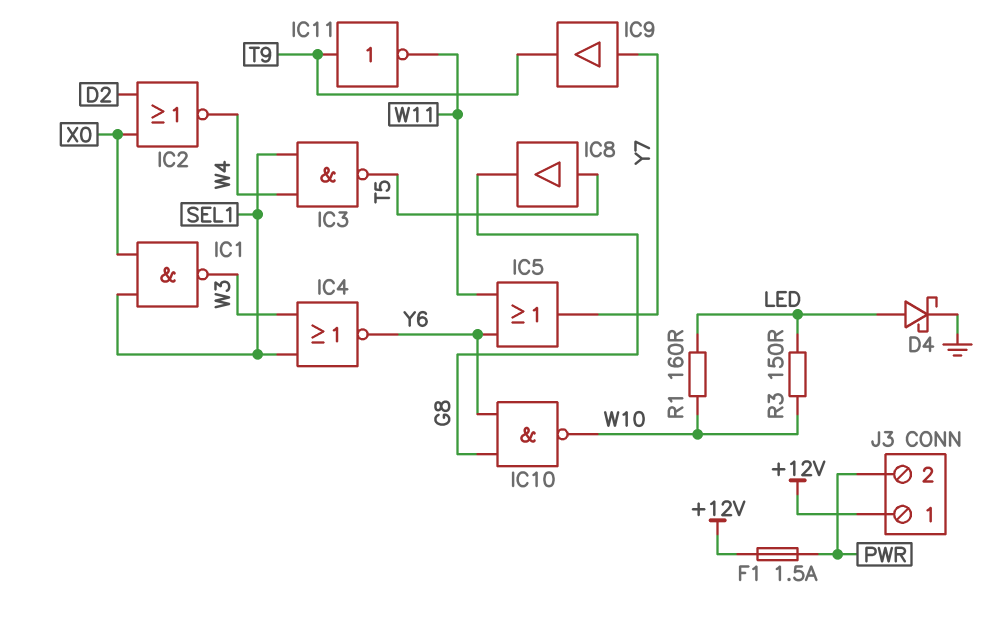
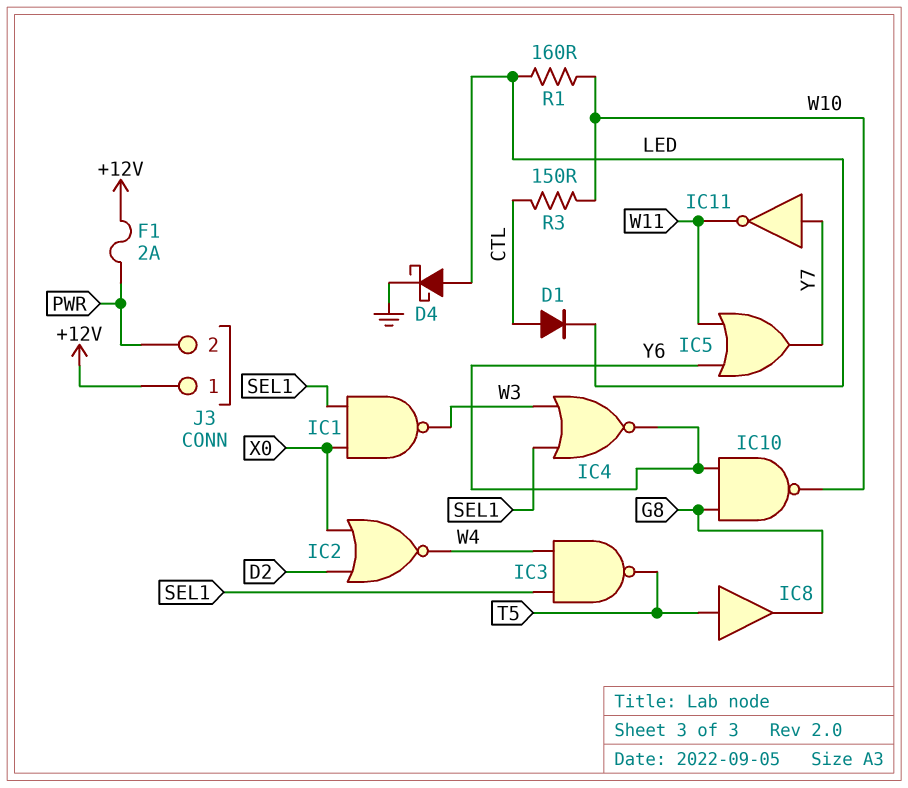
D1: none -> diode (A CTL, K LED)
F1: 1.5A (+12V, PWR) -> 2A (+12V, PWR)
IC9: buffer (in Y7, out T9) -> none
IC11: NOT (in T9, out W11) -> NOT (in Y7, out W11)
R3: 150 (LED, W10) -> 150 (CTL, W10)

